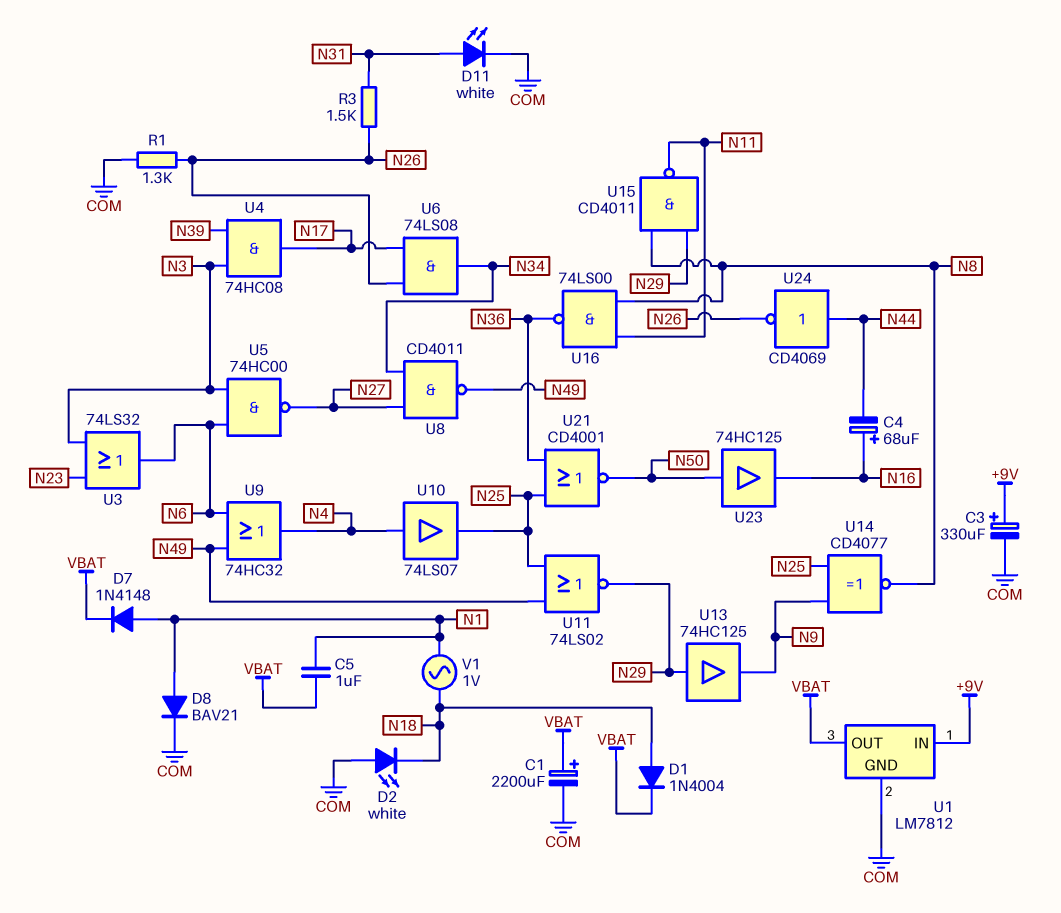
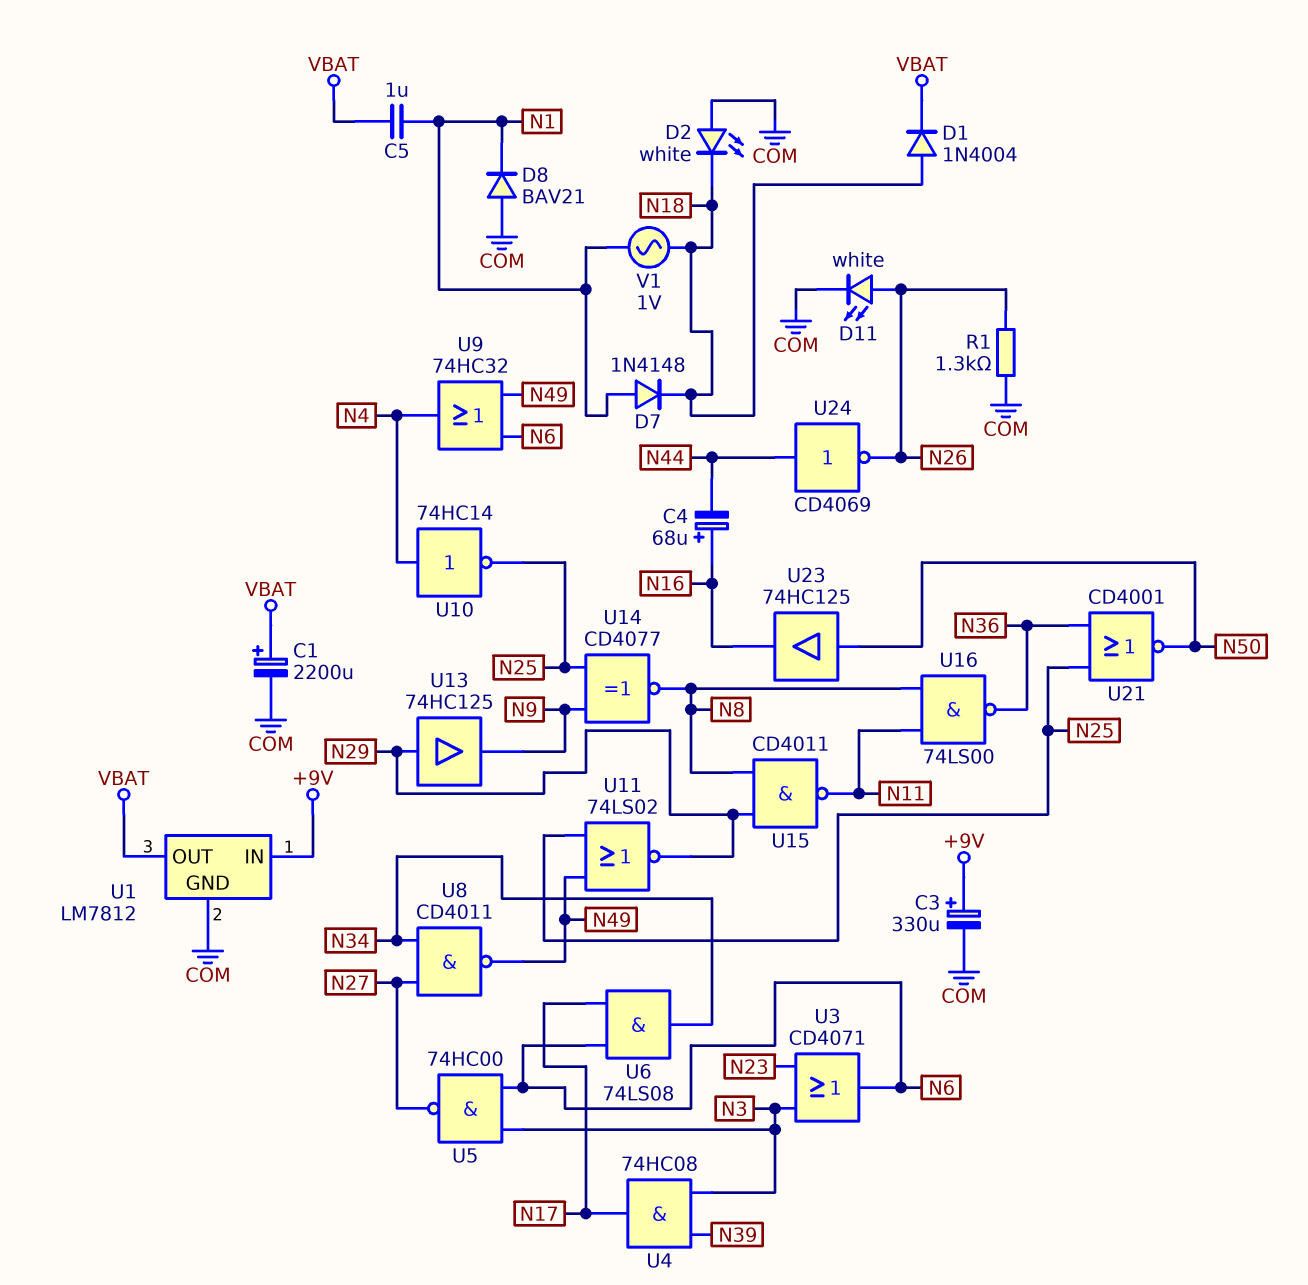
D7: diode 1N4148 (A N1, K VBAT) -> diode 1N4148 (A N1, K N18)
D8: diode BAV21 (A N1, K COM) -> diode BAV21 (A COM, K N1)
D11: LED white (A N31, K COM) -> LED white (A N26, K COM)
R3: 1.5k (N26, N31) -> none
U3: OR 74LS32 (in N3, in N23, out N6) -> OR CD4071 (in N3, in N23, out N6)
U6: AND 74LS08 (in N17, in N26, out N34) -> AND 74LS08 (in N6, in N17, out N34)
U10: buffer 74LS07 (in N4, out N25) -> NOT 74HC14 (in N4, out N25)

